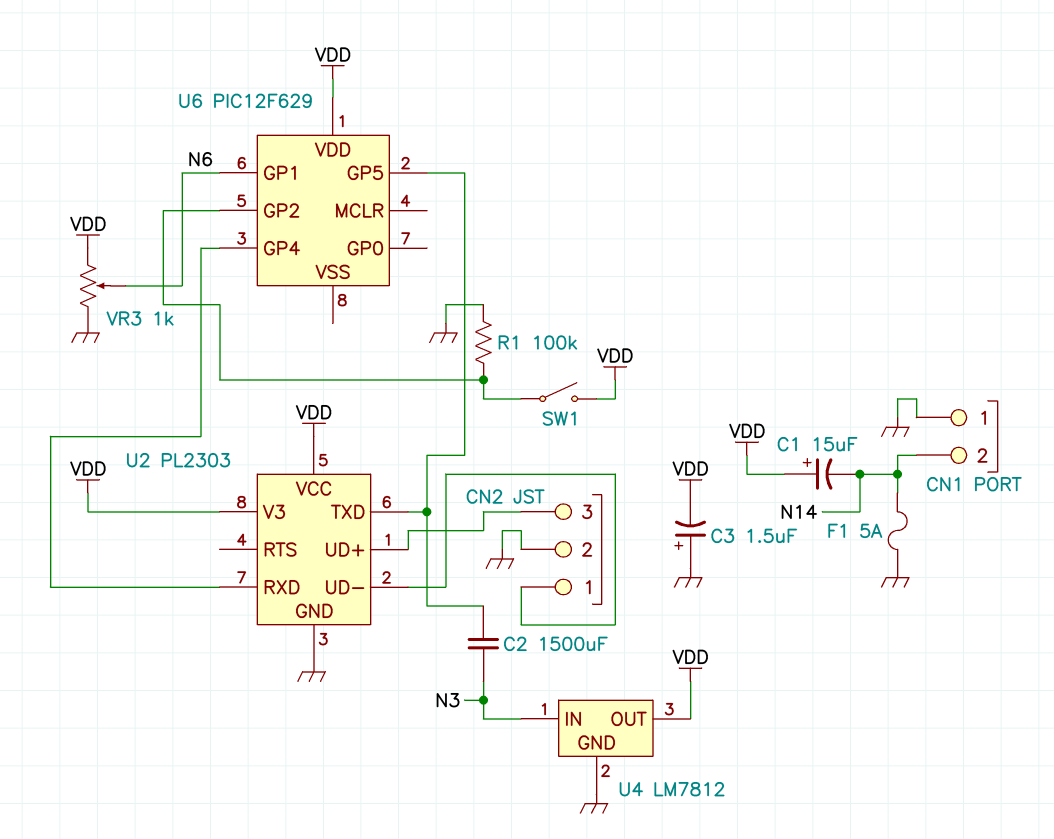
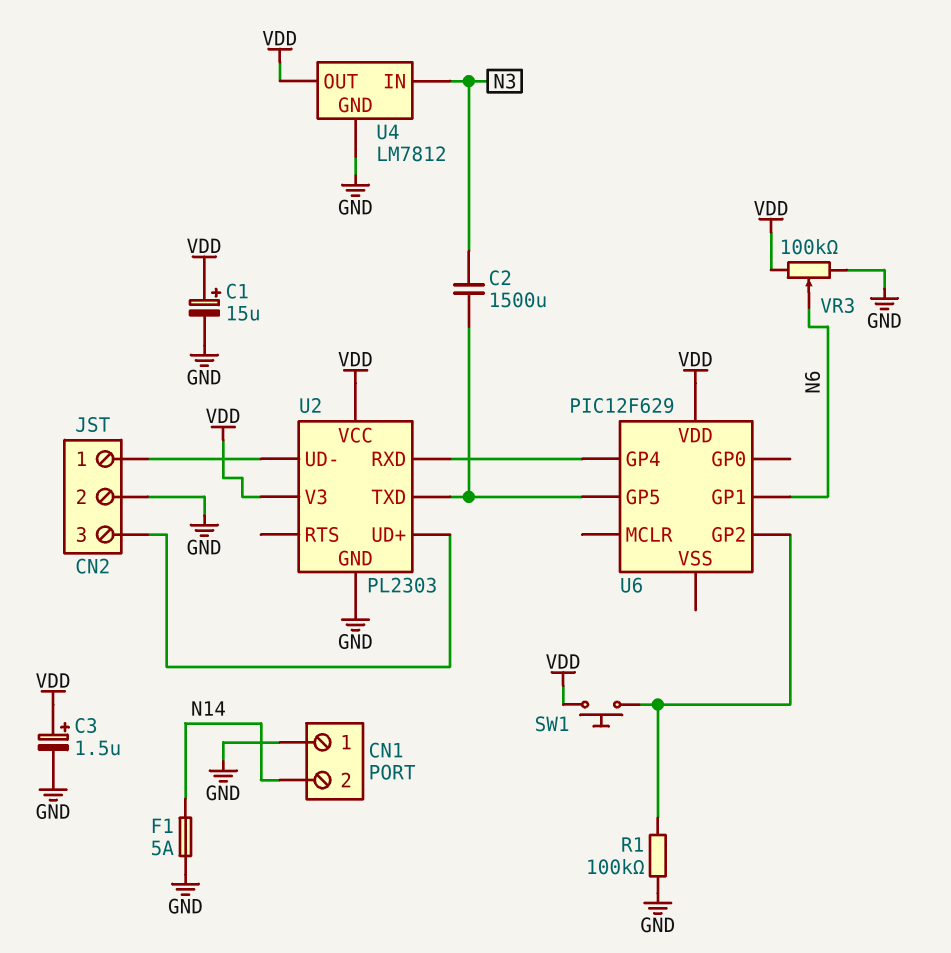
C1: 15uF (plus VDD, minus N14) -> 15uF (plus VDD, minus GND)
C3: 1.5uF (plus GND, minus VDD) -> 1.5uF (plus VDD, minus GND)
SW1: switch (U6/GP2, VDD) -> button (U6/GP2, VDD)
VR3: 1k (GND, VDD, wiper N6) -> 100k (GND, VDD, wiper N6)

